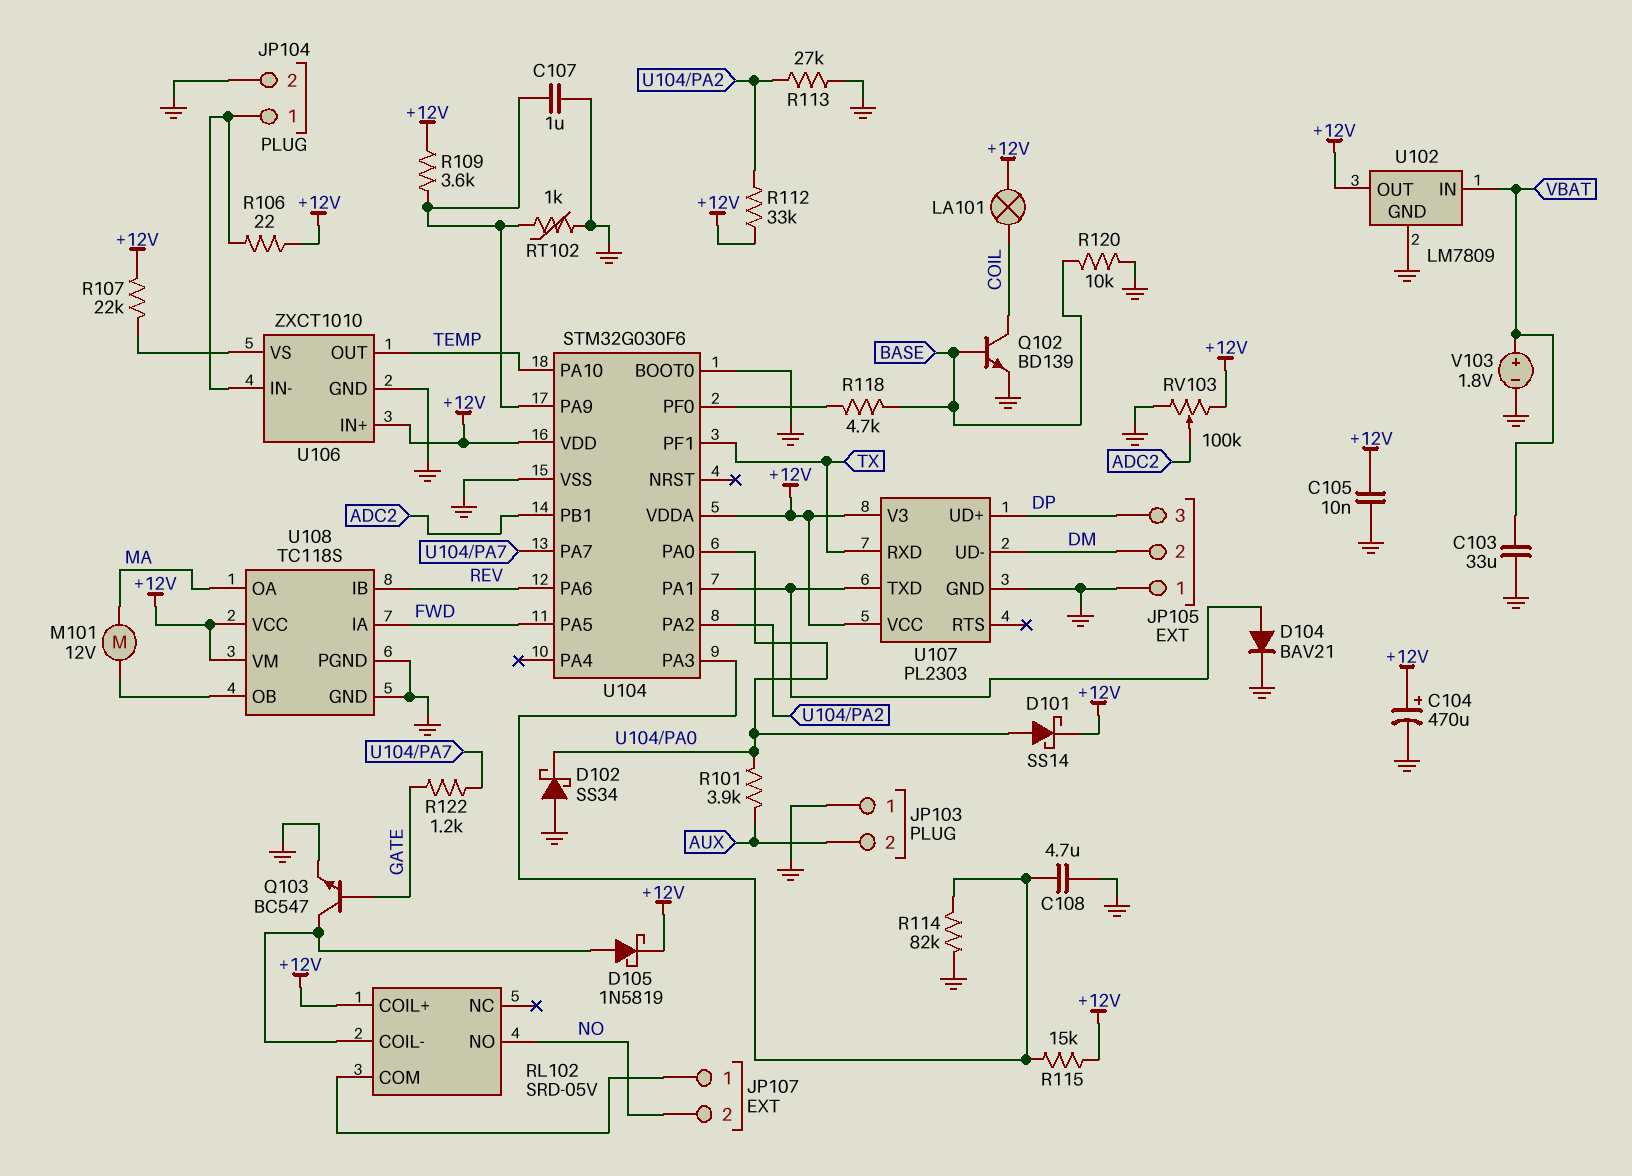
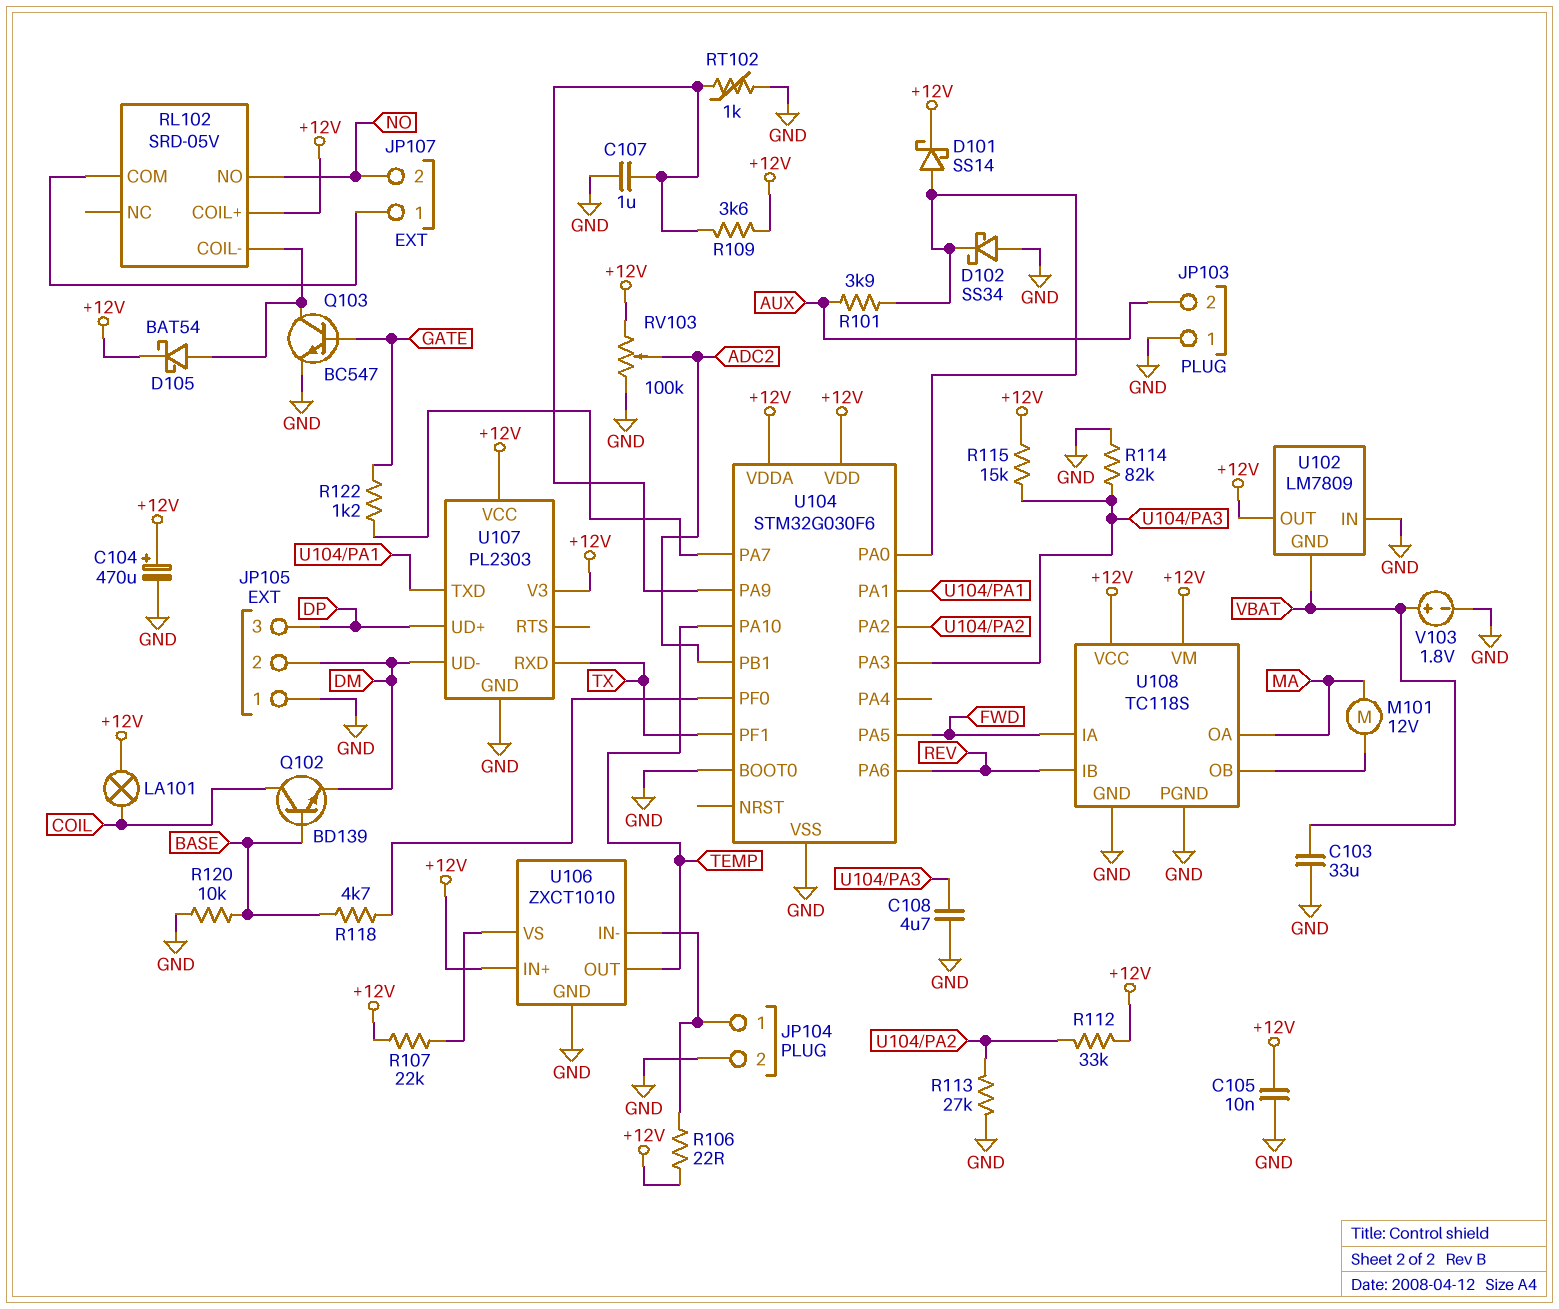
D104: diode BAV21 (A U104/PA1, K GND) -> none
D105: schottky 1N5819 (A RL102/COIL-, K +12V) -> schottky BAT54 (A RL102/COIL-, K +12V)
Q102: NPN BD139 (B BASE, C COIL, E GND) -> NPN BD139 (B BASE, C COIL, E DM)
U102 pin GND: GND -> VBAT
U102 pin IN: VBAT -> GND

